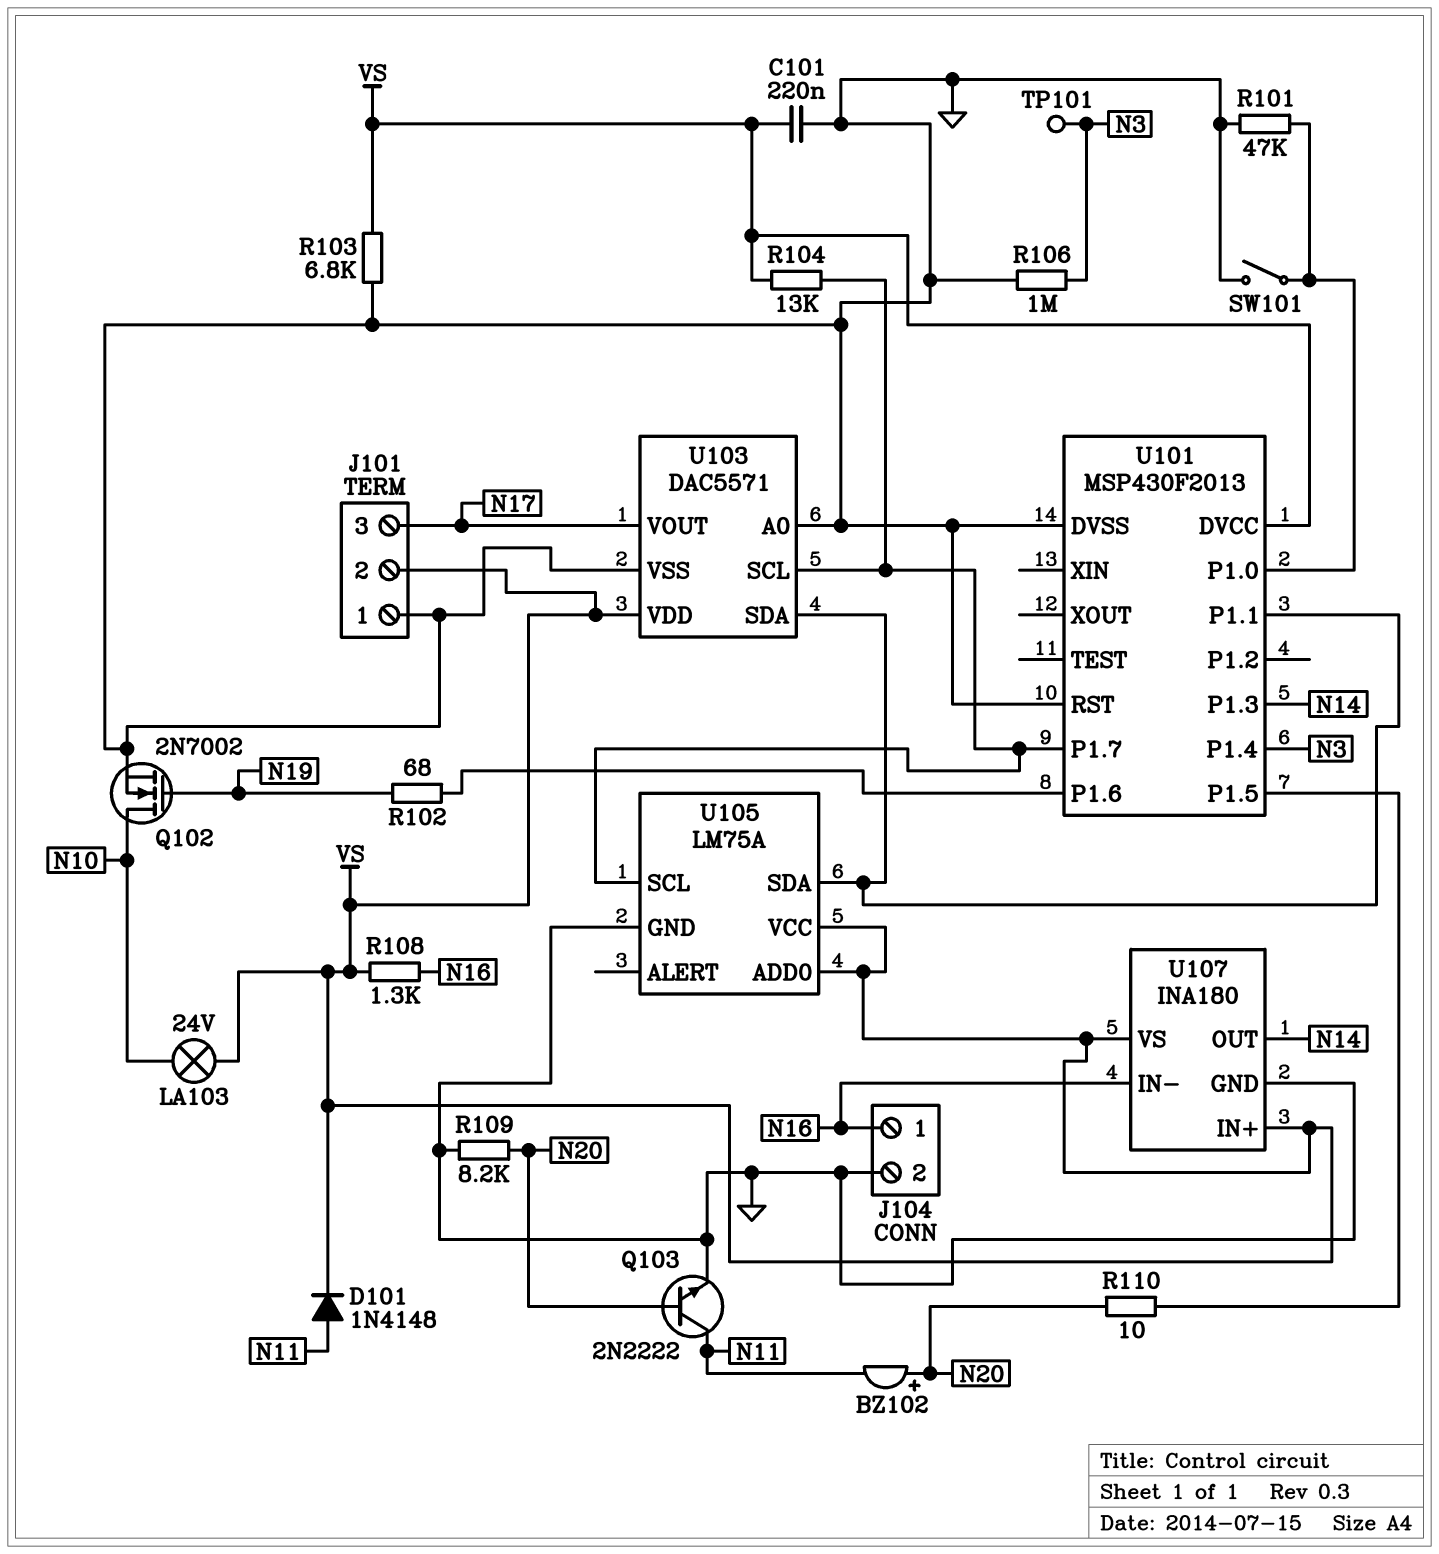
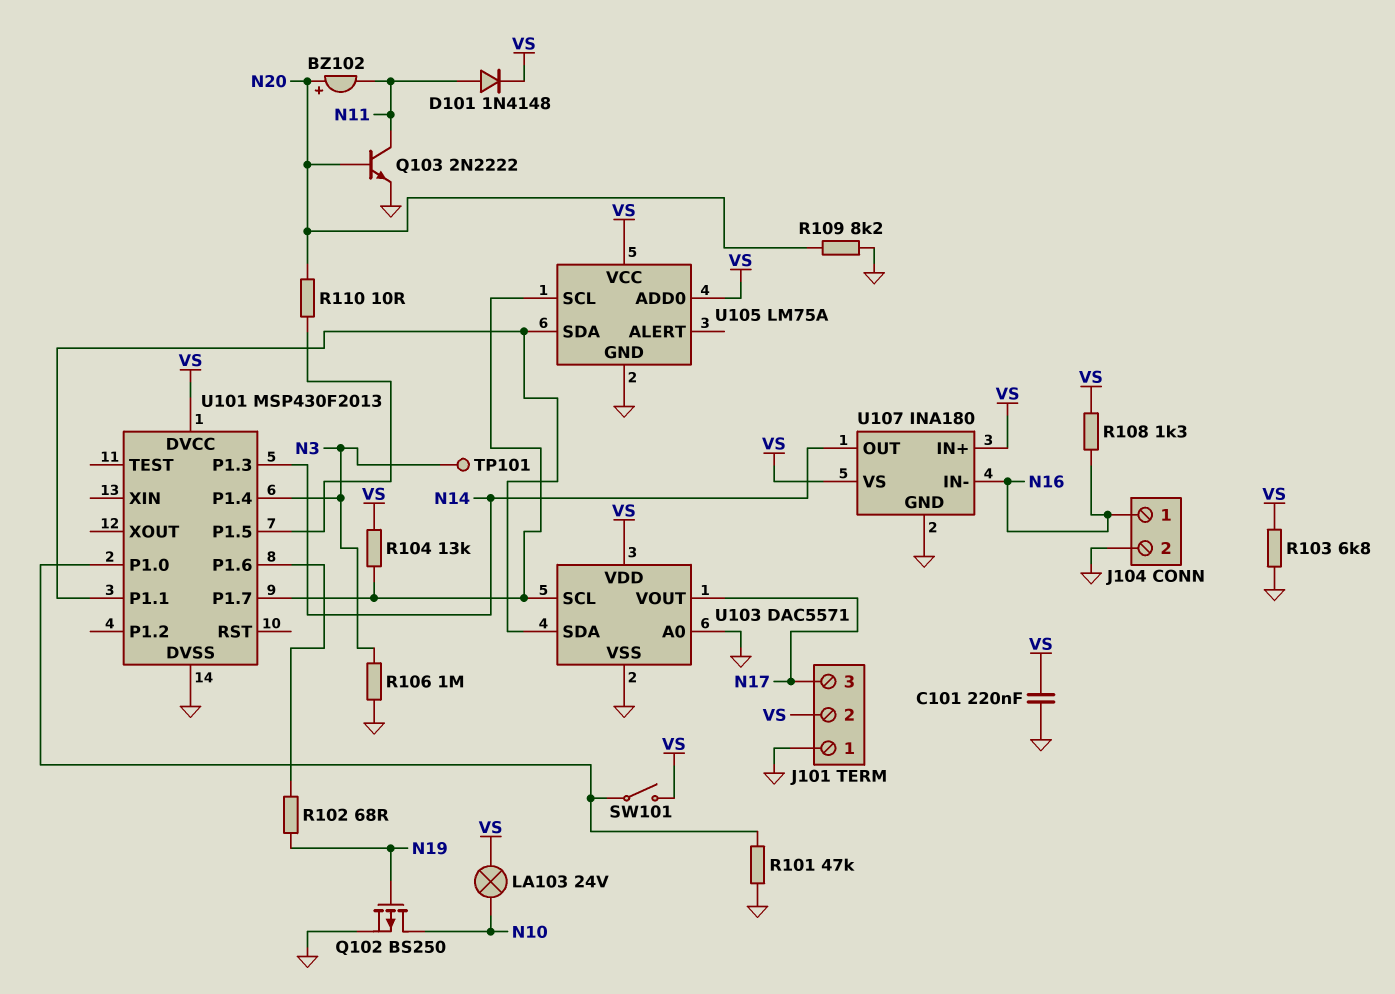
Q102: NMOS 2N7002 (G N19, D N10, S GND) -> PMOS BS250 (G N19, D N10, S GND)
SW101: switch (GND, U101/P1.0) -> switch (U101/P1.0, VS)
U101 pin RST: GND -> none

